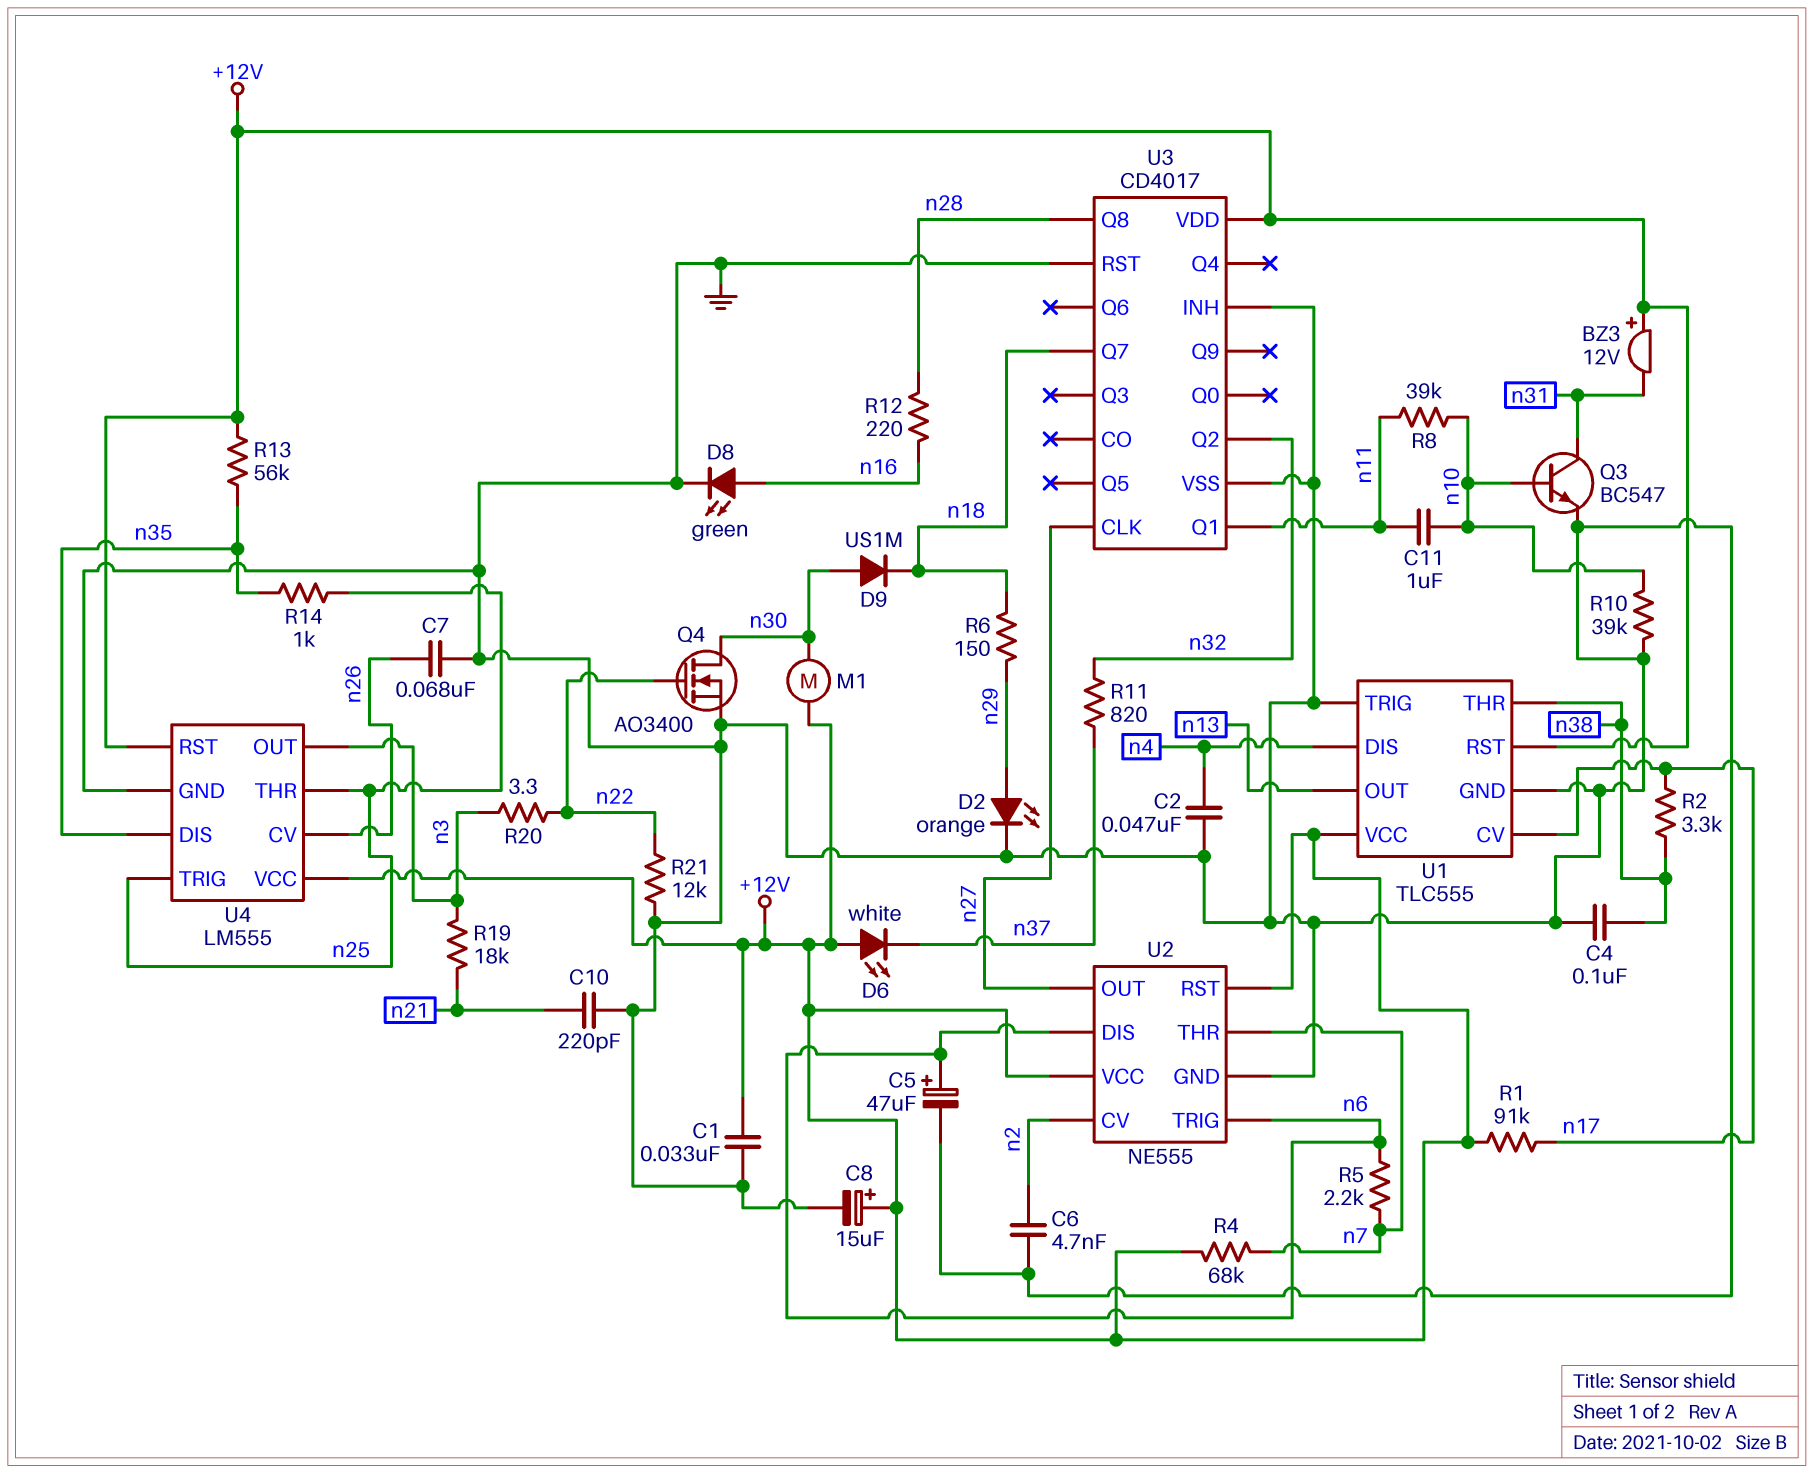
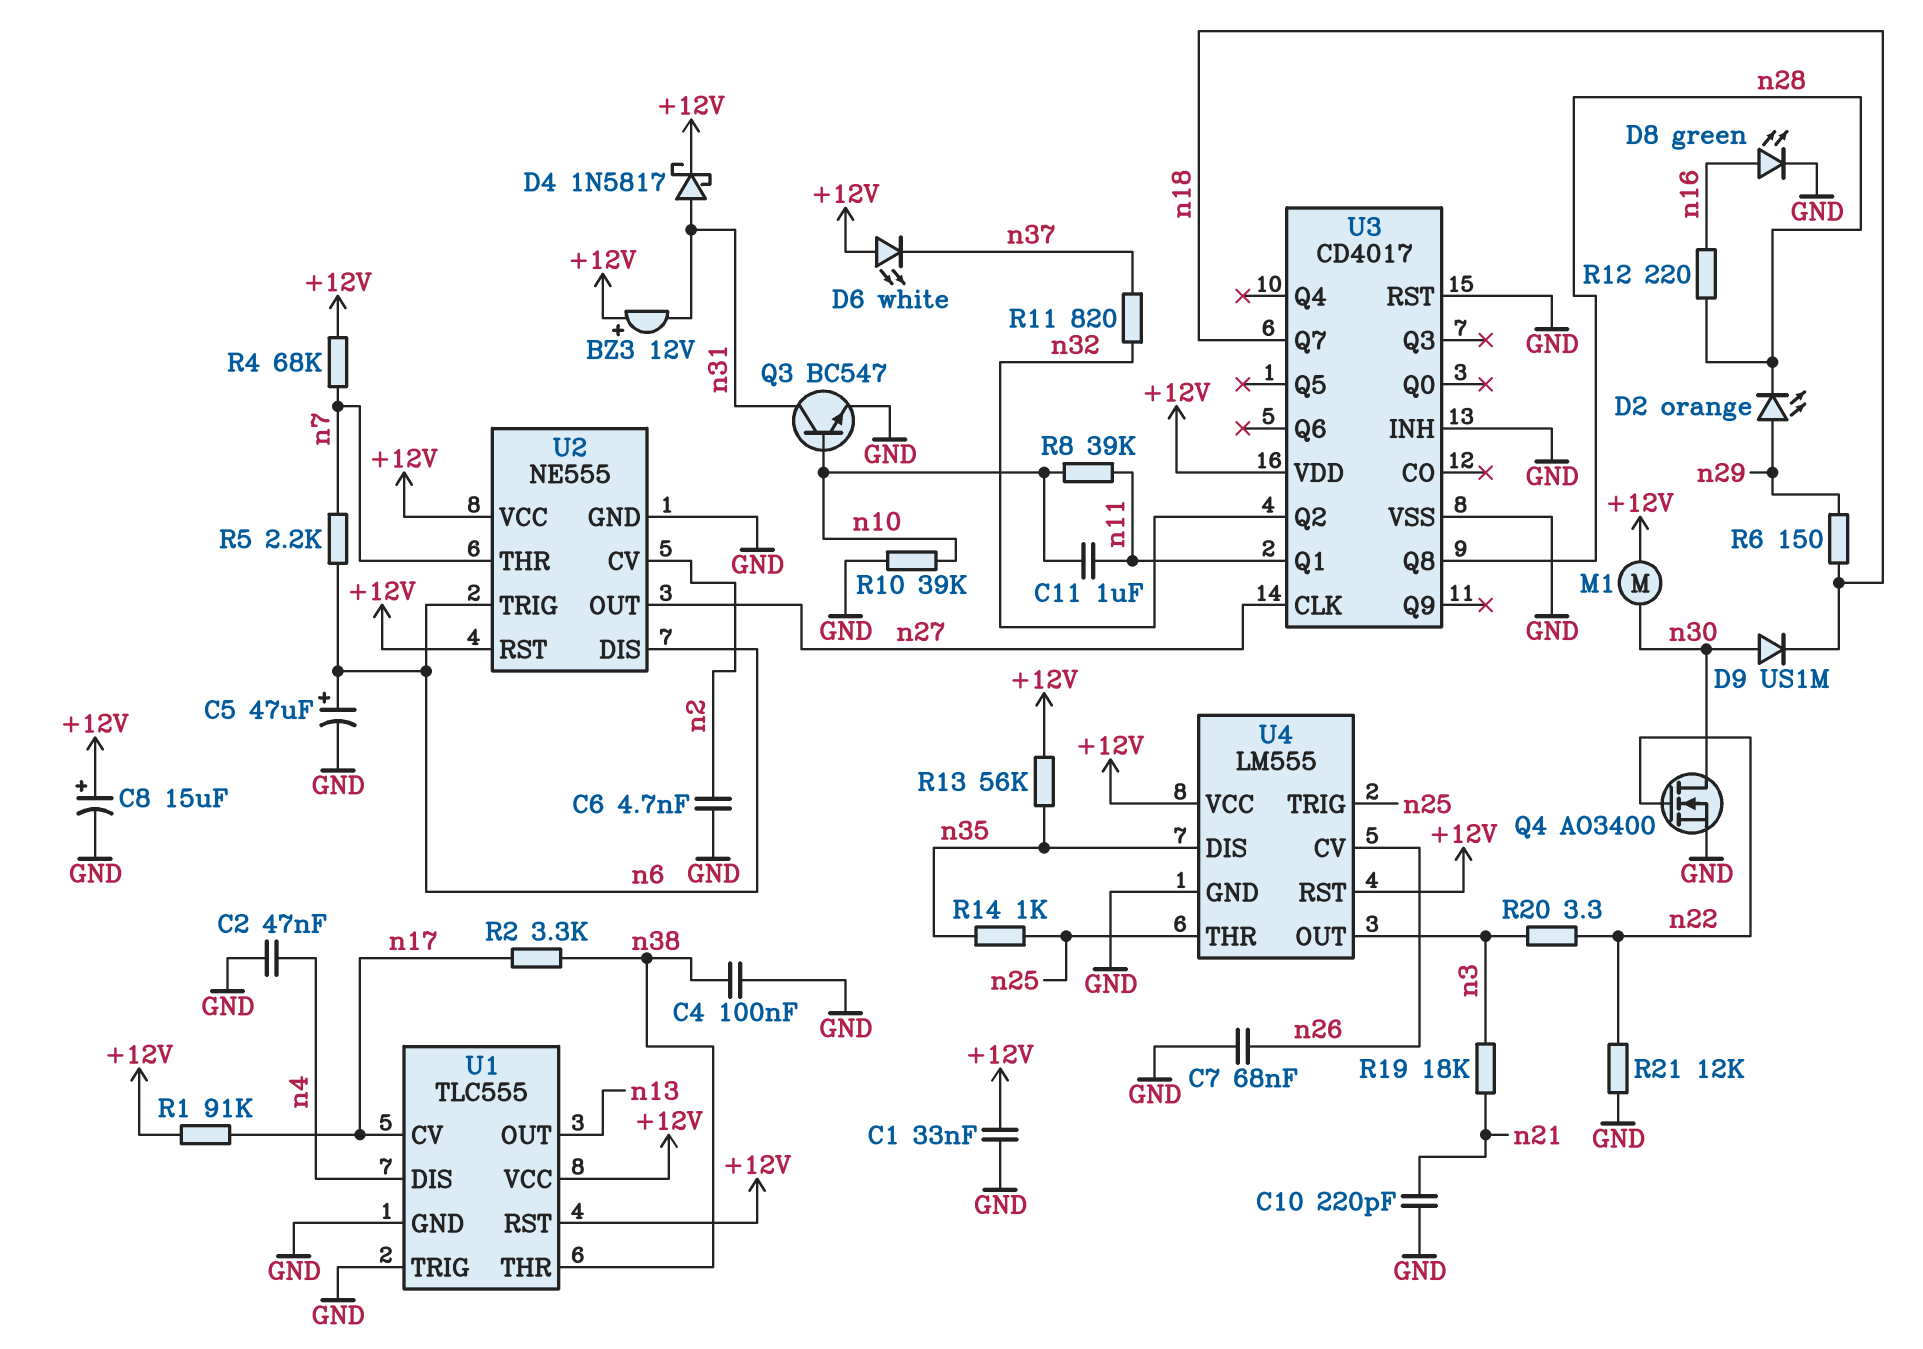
D2: LED orange (A n29, K GND) -> LED orange (A n29, K n28)
D4: none -> schottky 1N5817 (A n31, K +12V)

